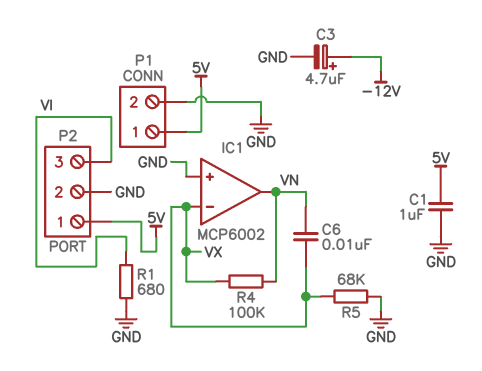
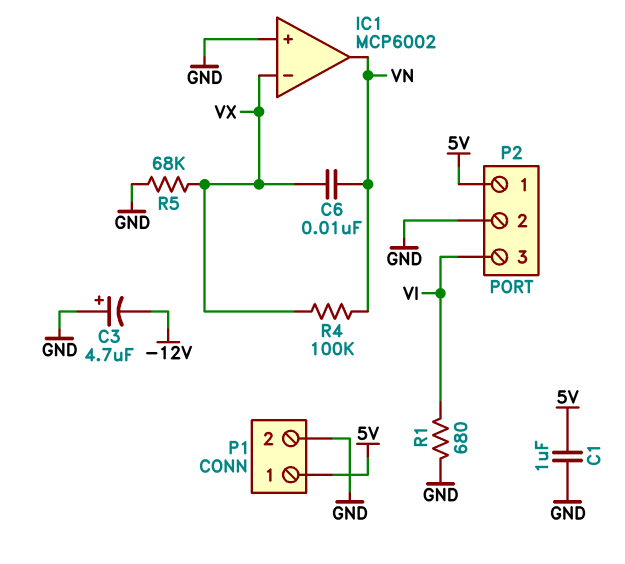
C3: 4.7uF (plus -12V, minus GND) -> 4.7uF (plus GND, minus -12V)

